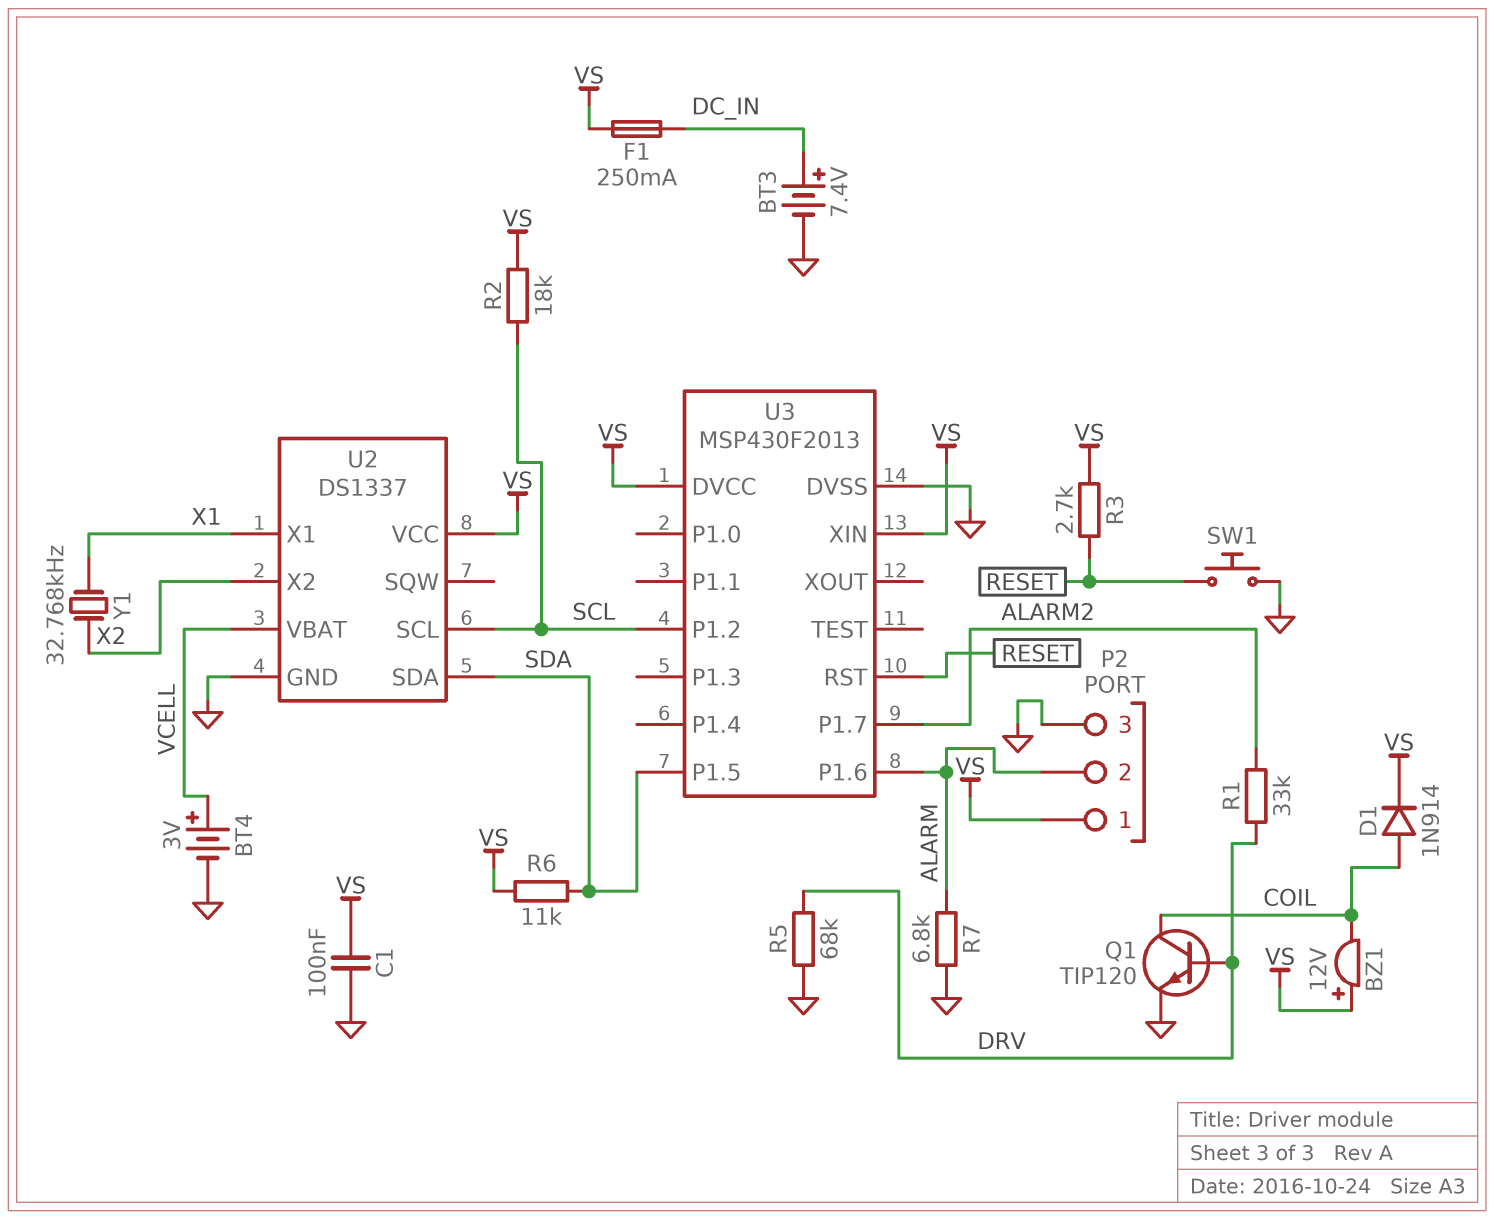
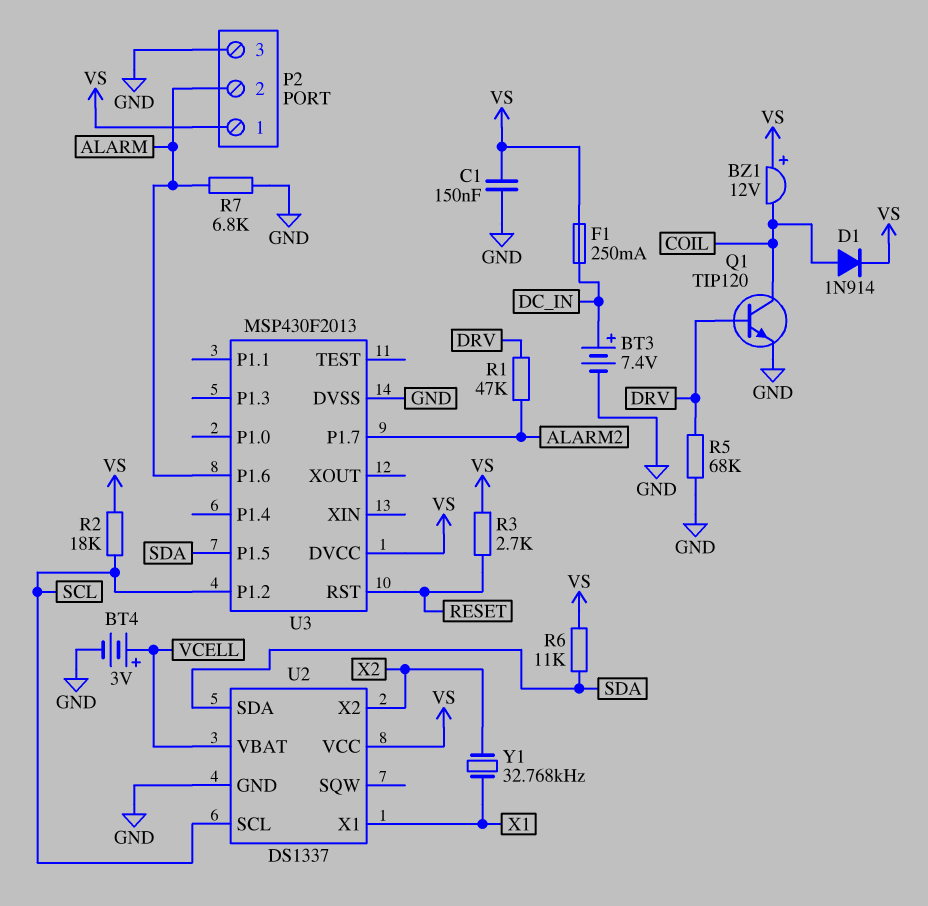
C1: 100nF (GND, VS) -> 150nF (GND, VS)
R1: 33k (ALARM2, DRV) -> 47k (ALARM2, DRV)
SW1: button (GND, RESET) -> none
U3 pin XIN: VS -> none

